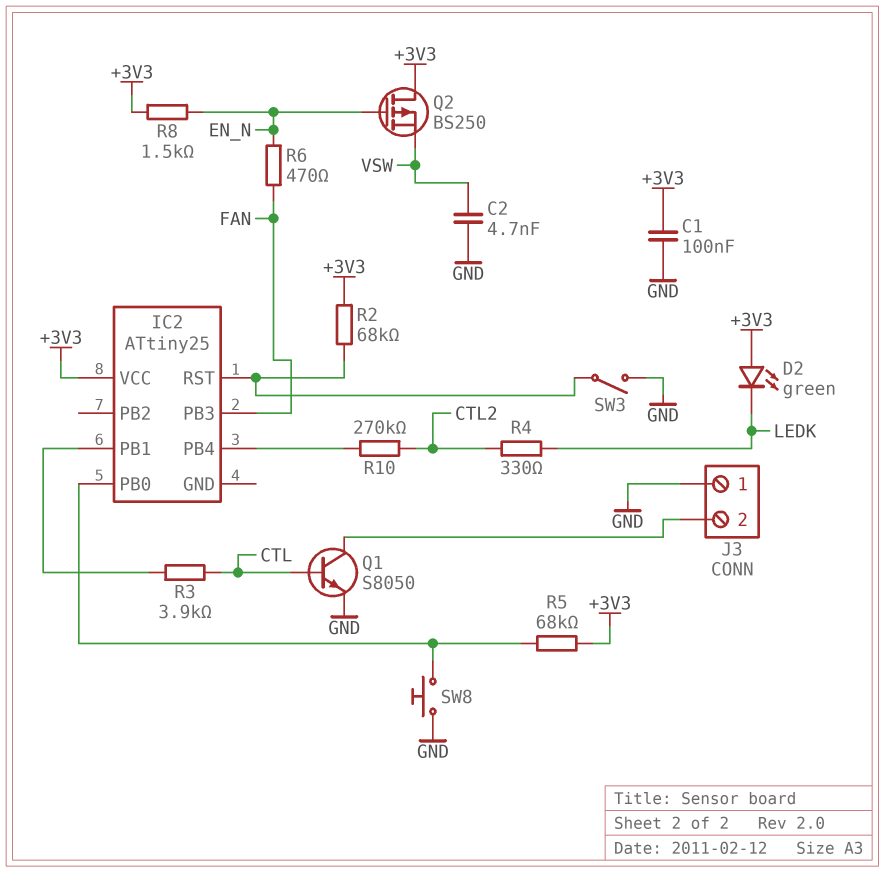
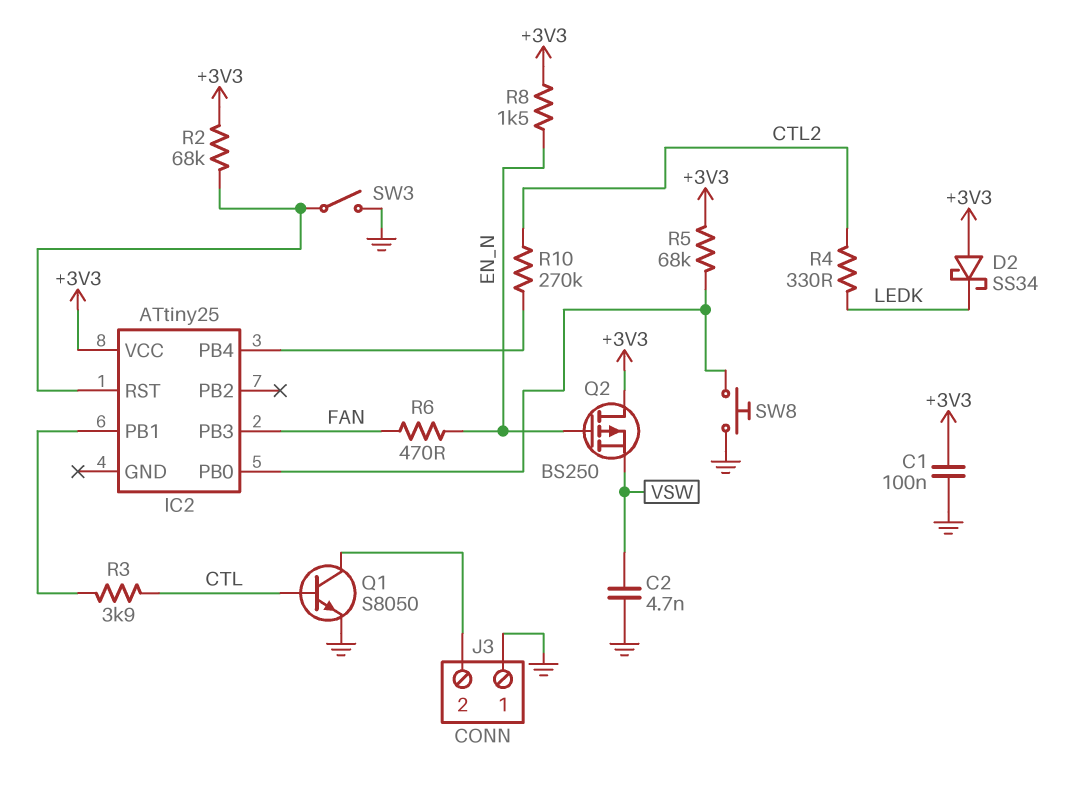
D2: LED green (A +3V3, K LEDK) -> schottky SS34 (A +3V3, K LEDK)

